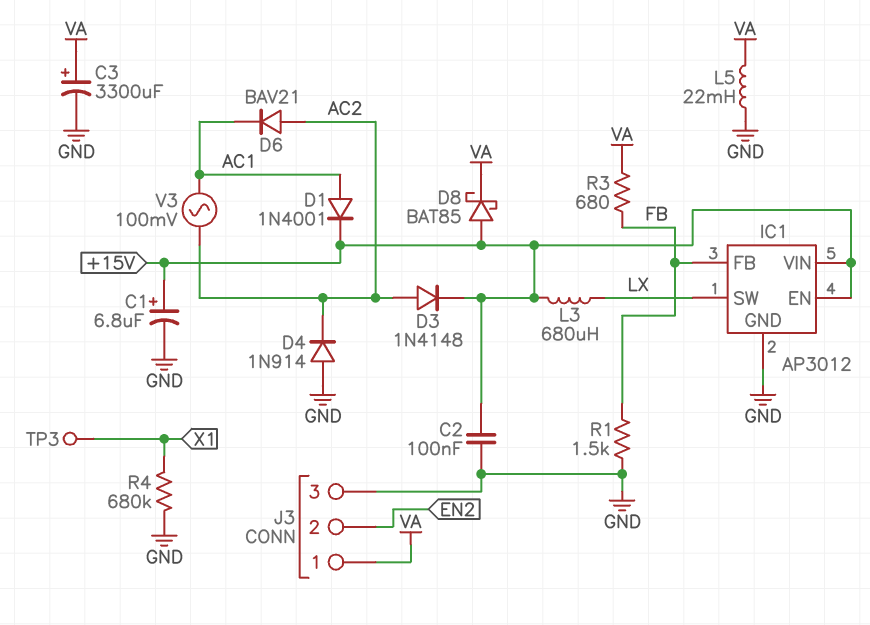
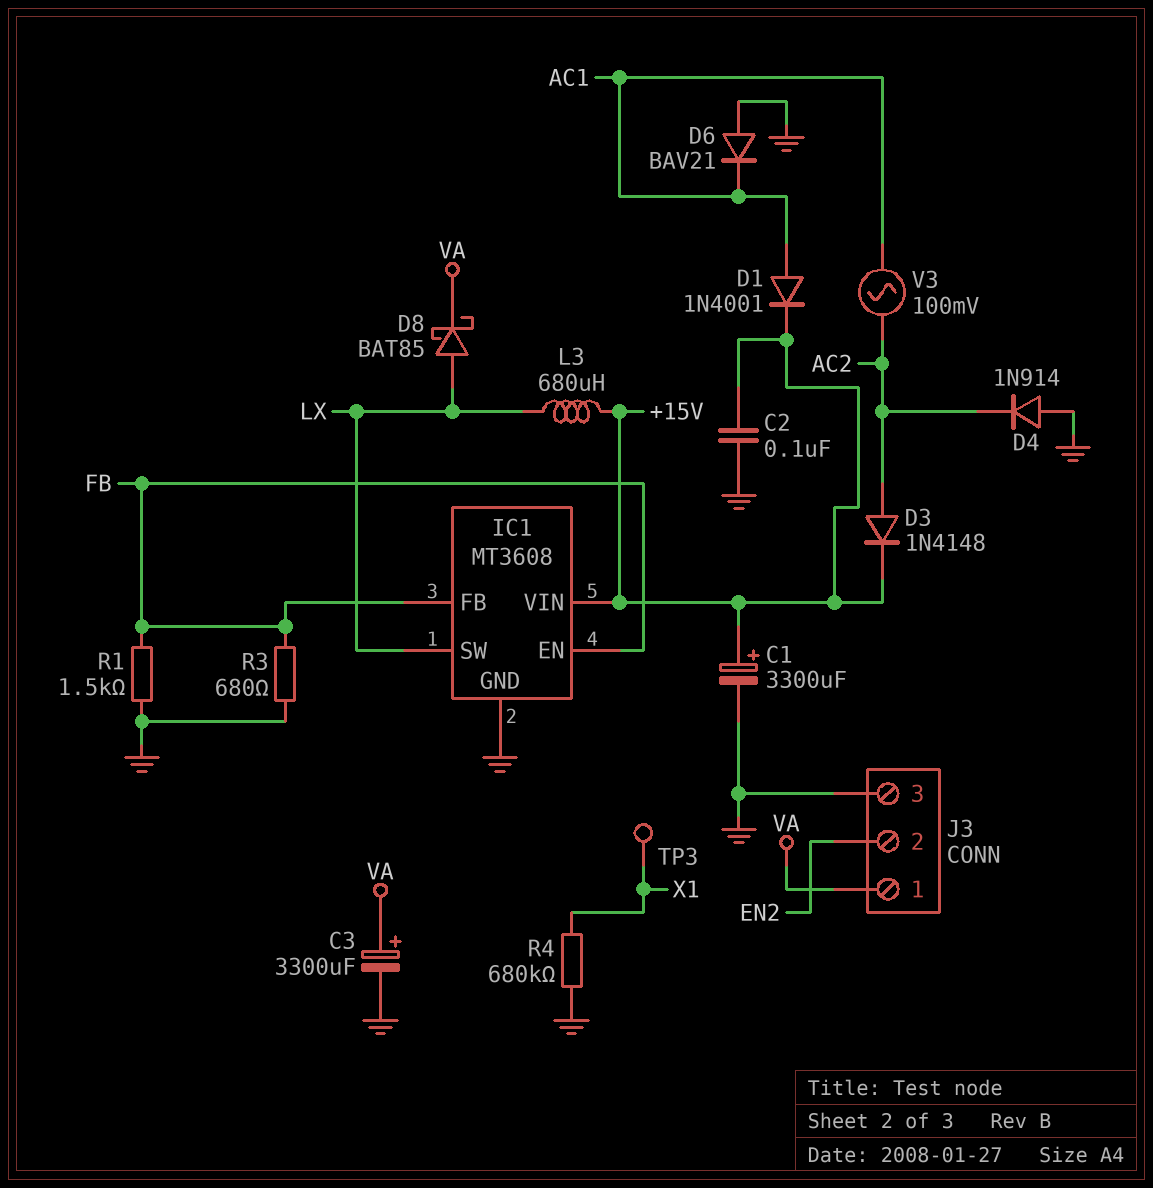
C1: 6.8uF (plus +15V, minus GND) -> 3300uF (plus +15V, minus GND)
D6: diode BAV21 (A AC2, K AC1) -> diode BAV21 (A GND, K AC1)
D8: schottky BAT85 (A +15V, K VA) -> schottky BAT85 (A LX, K VA)
IC1: AP3012 -> MT3608
IC1 pin EN: +15V -> FB
L5: 22mH (GND, VA) -> none
R3: 680 (FB, VA) -> 680 (FB, GND)

